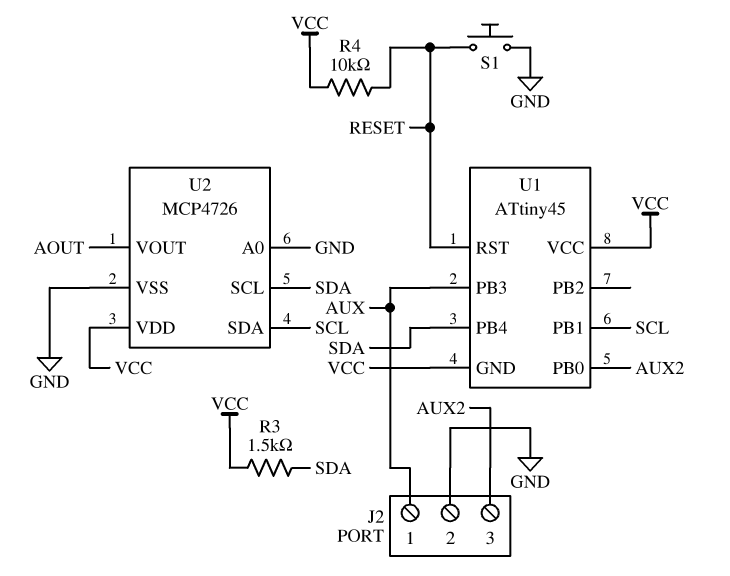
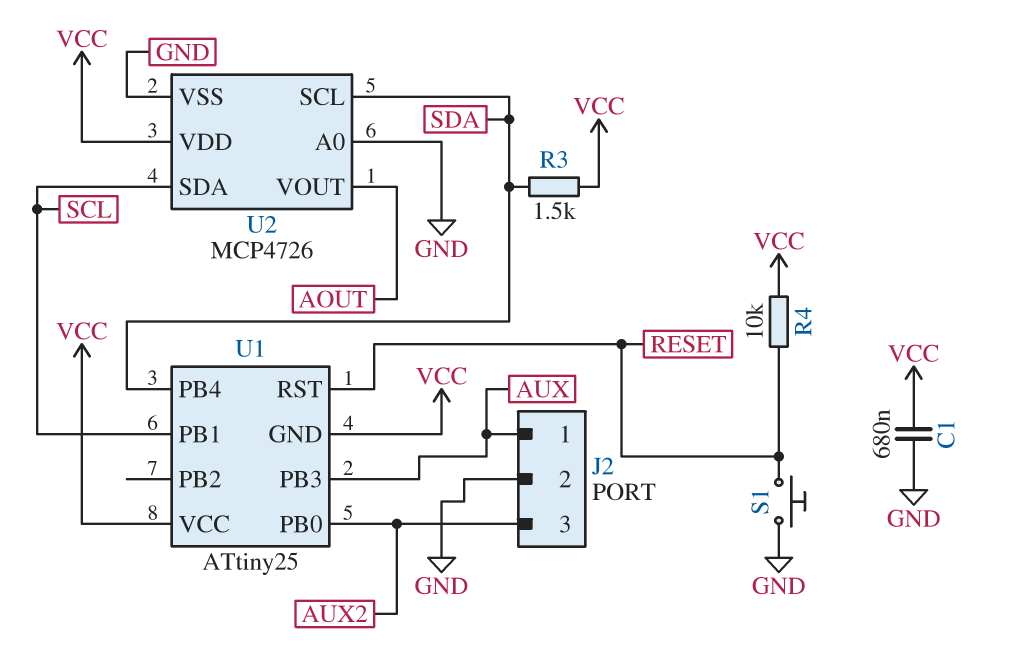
C1: none -> 680nF (GND, VCC)
U1: ATtiny45 -> ATtiny25

